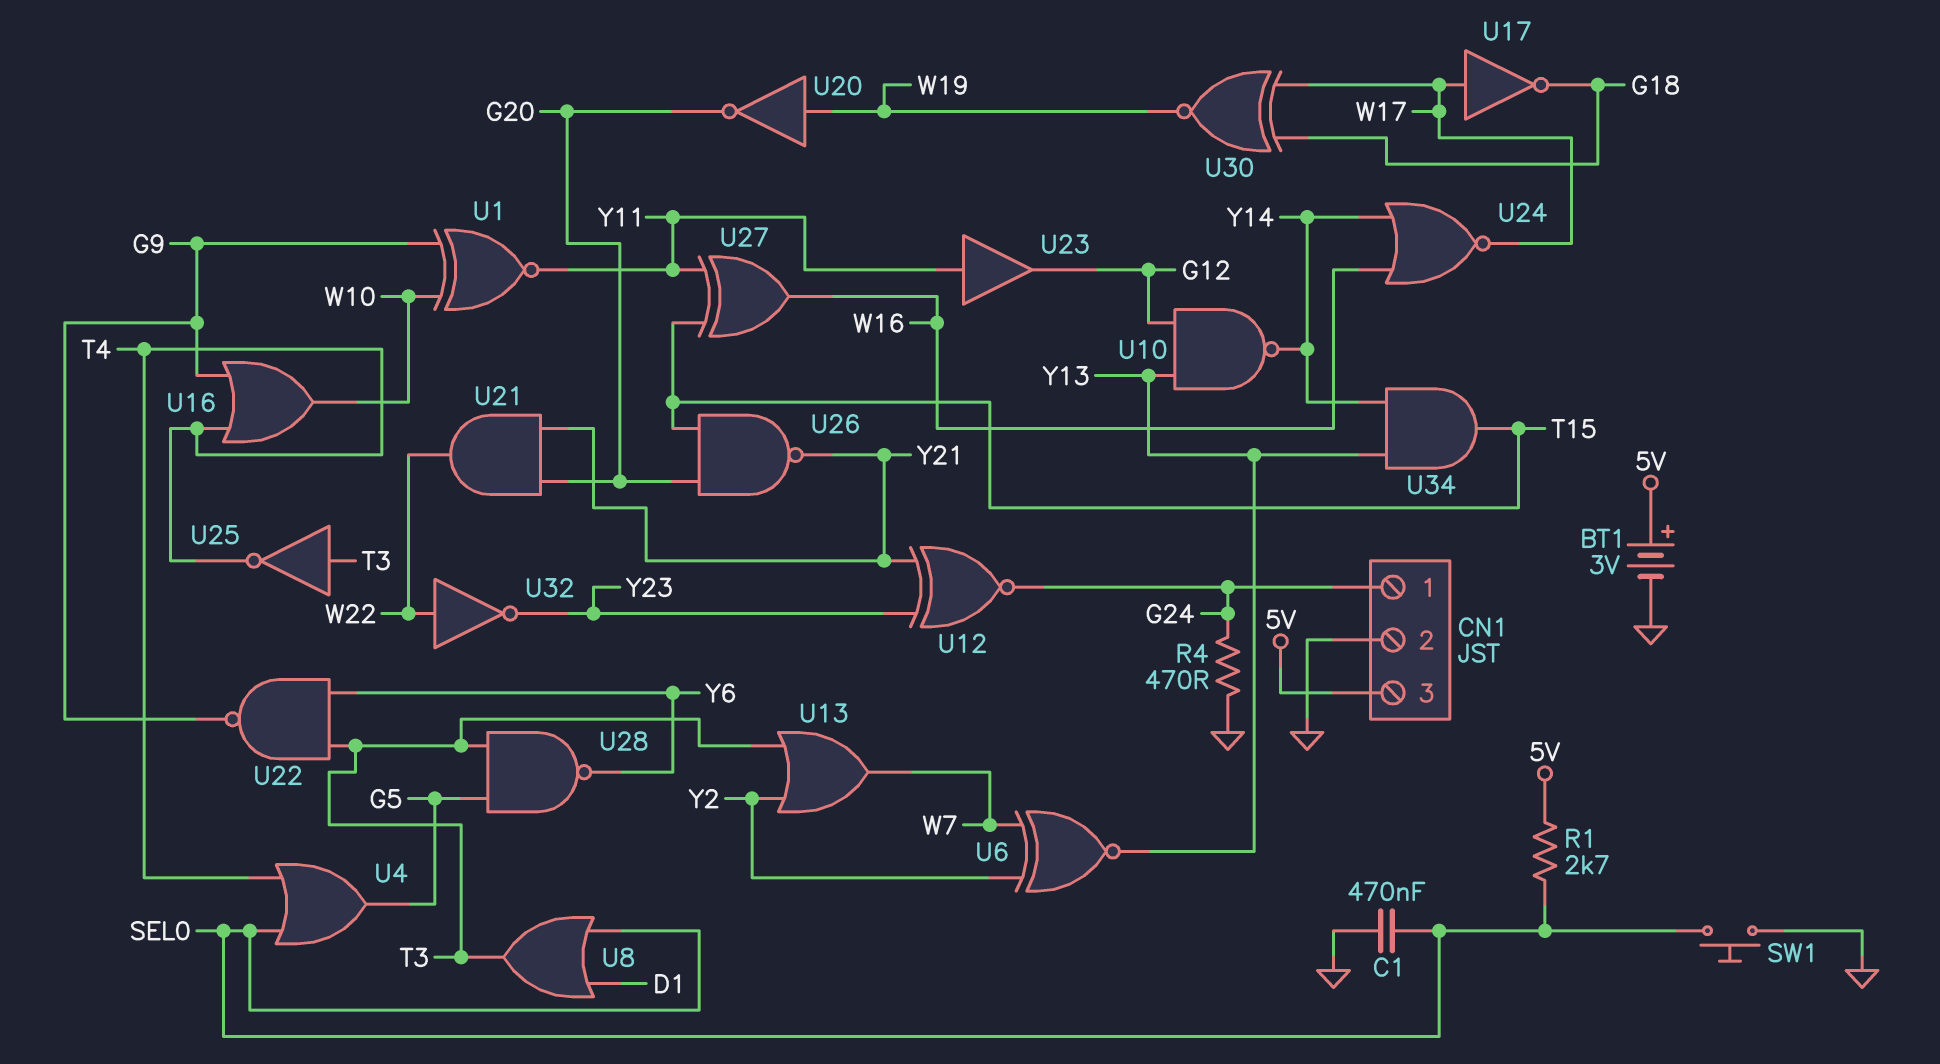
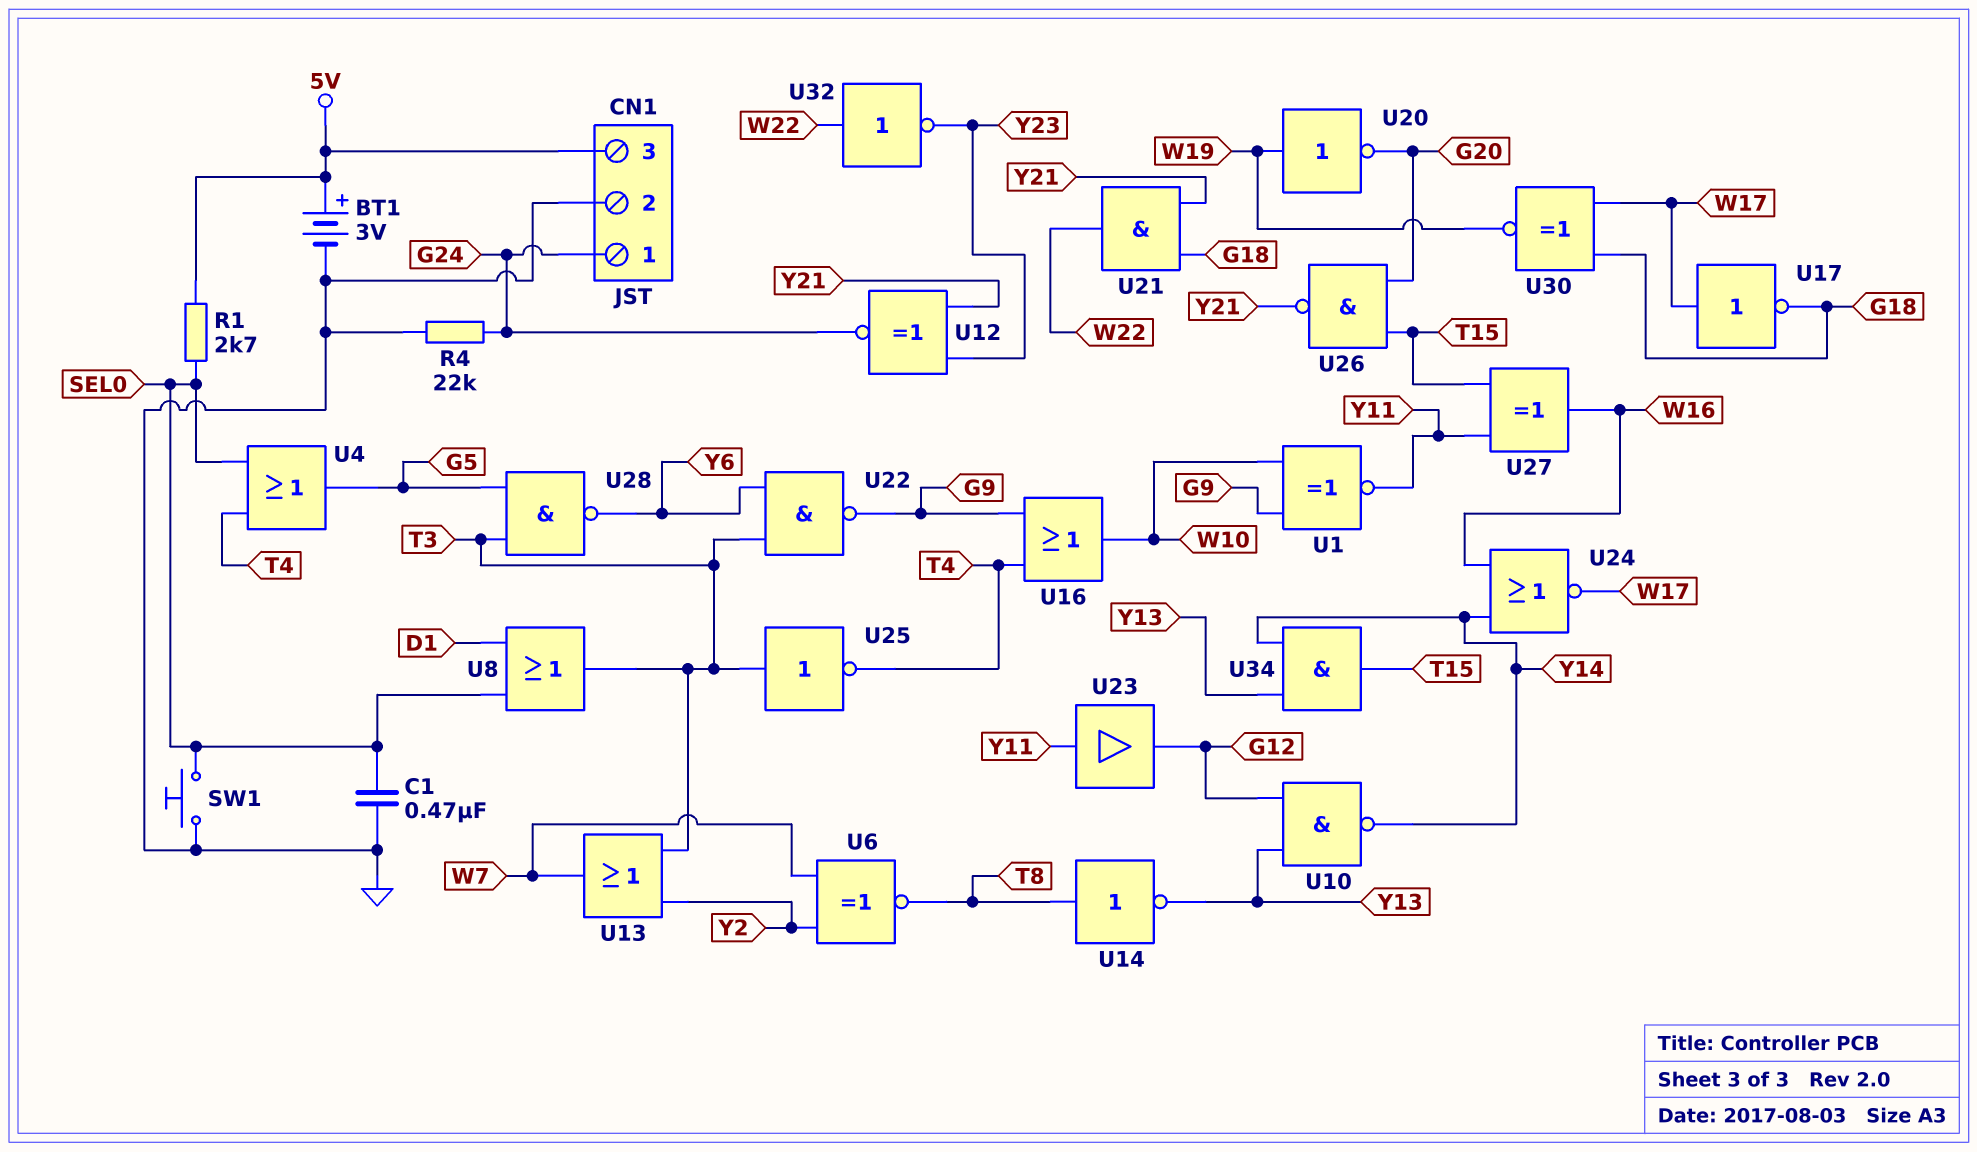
R4: 470 (G24, GND) -> 22k (G24, GND)
U6: XNOR (in W7, in Y2, out Y13) -> XNOR (in W7, in Y2, out T8)
U14: none -> NOT (in T8, out Y13)
U21: AND (in G20, in Y21, out W22) -> AND (in G18, in Y21, out W22)

